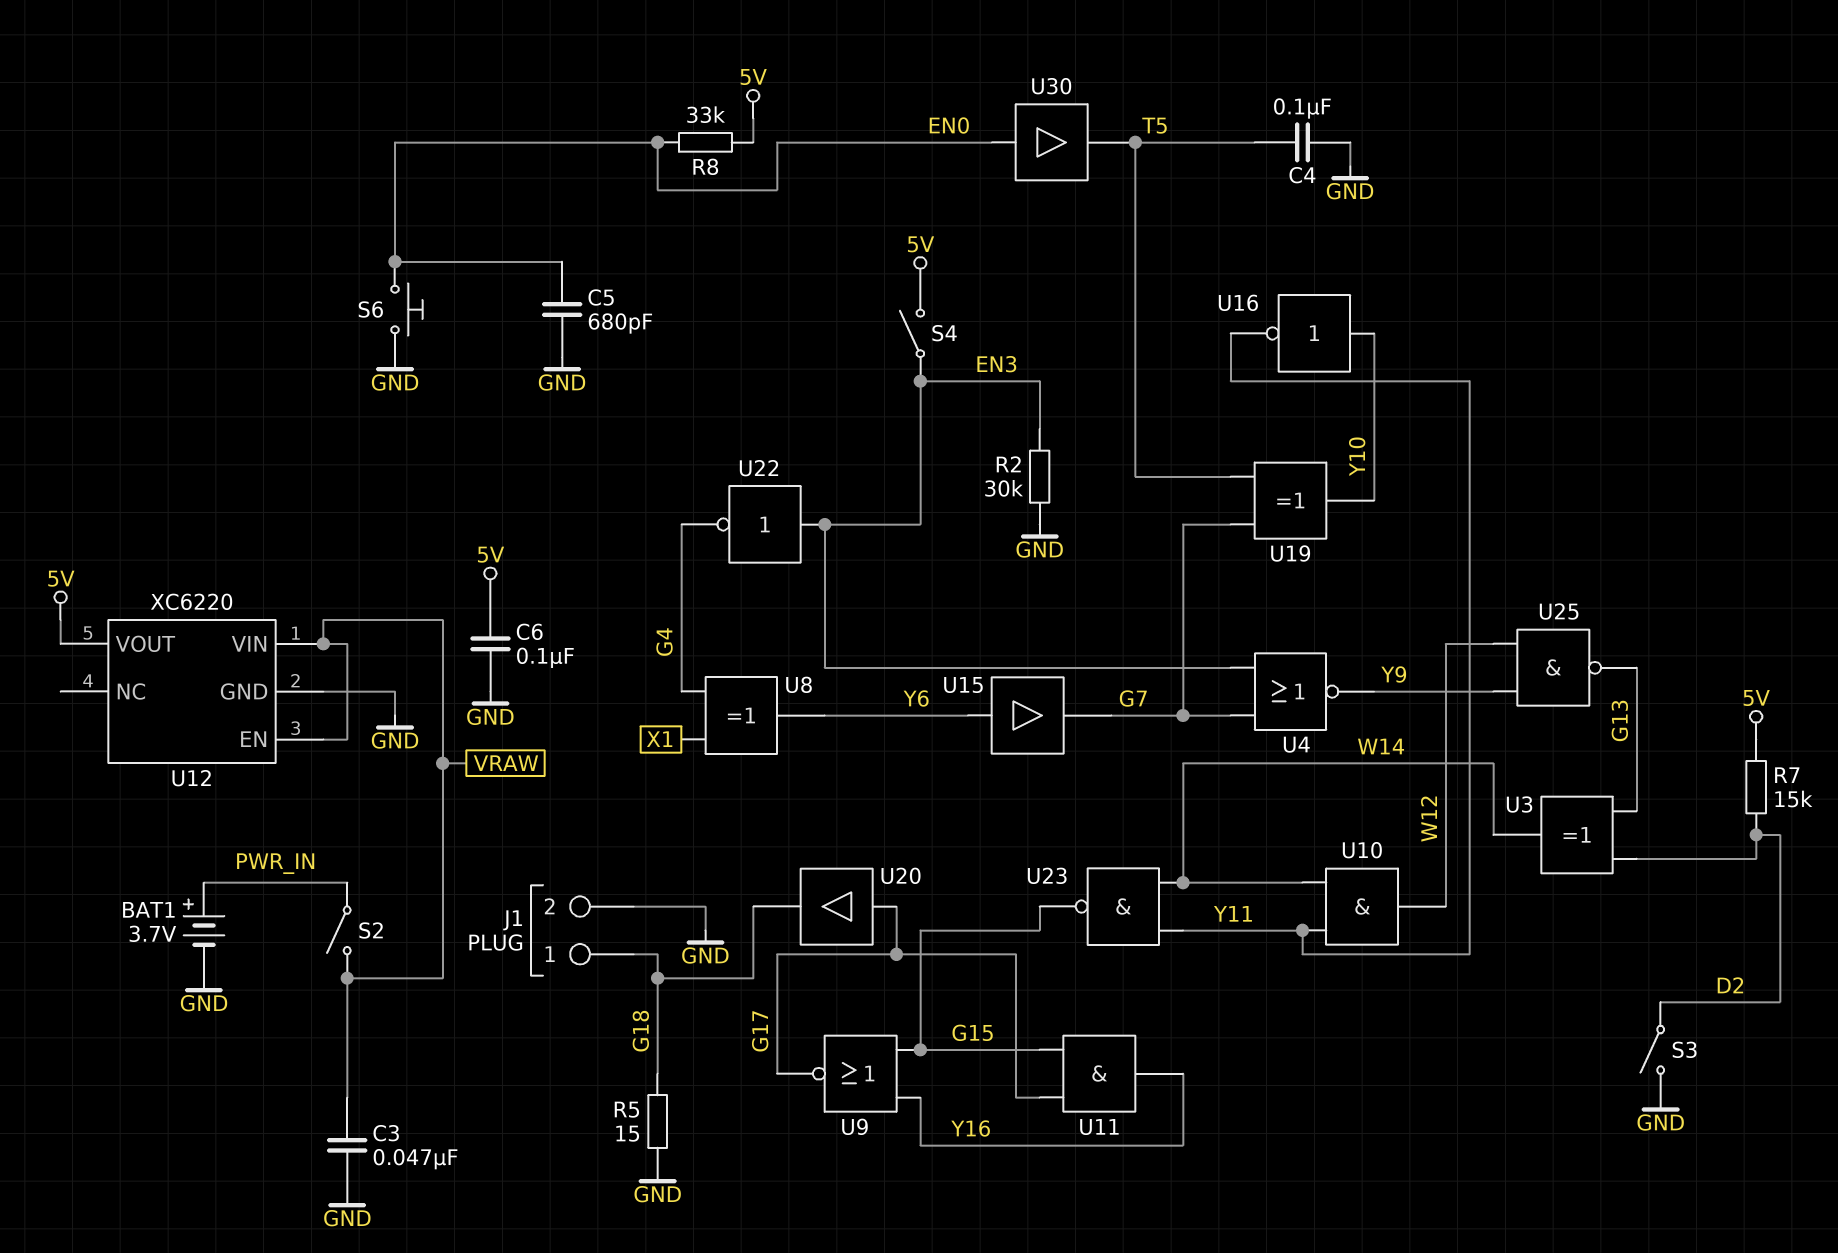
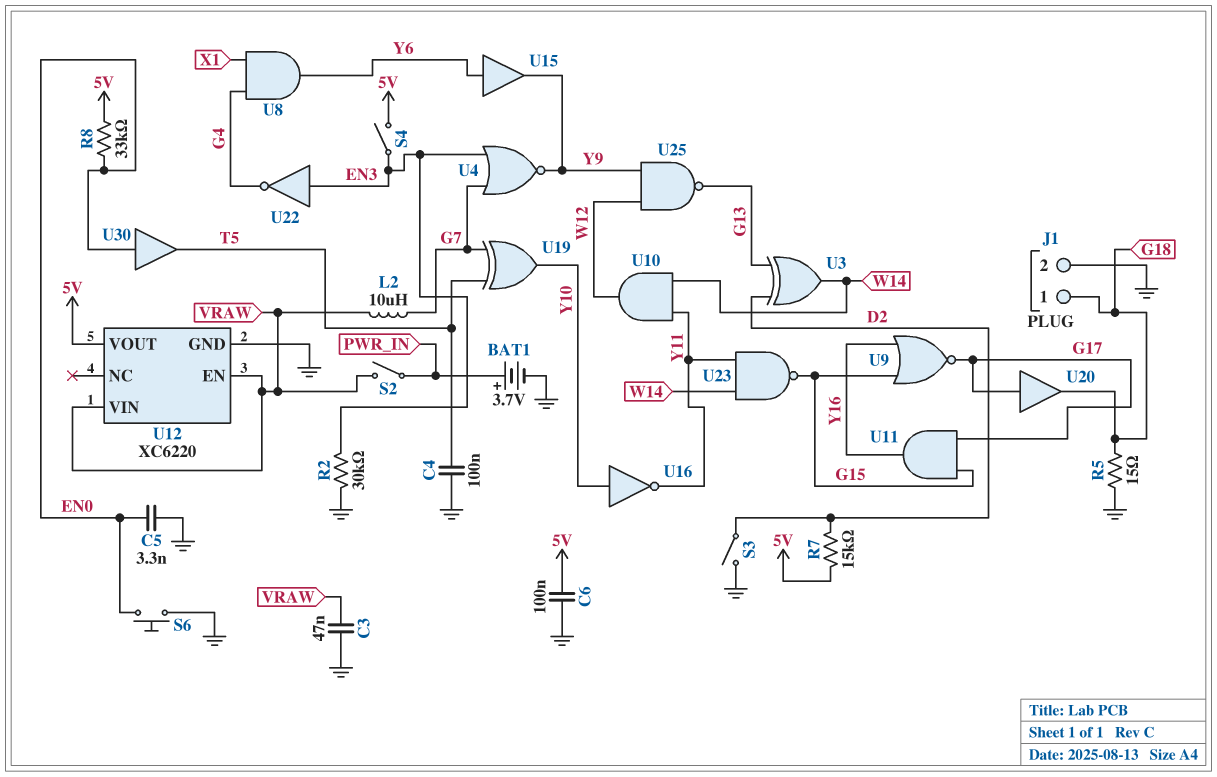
C5: 680pF (EN0, GND) -> 3.3nF (EN0, GND)
L2: none -> 10uH (G7, VRAW)
U8: XOR (in G4, in X1, out Y6) -> AND (in G4, in X1, out Y6)
U15: buffer (in Y6, out G7) -> buffer (in Y6, out Y9)

